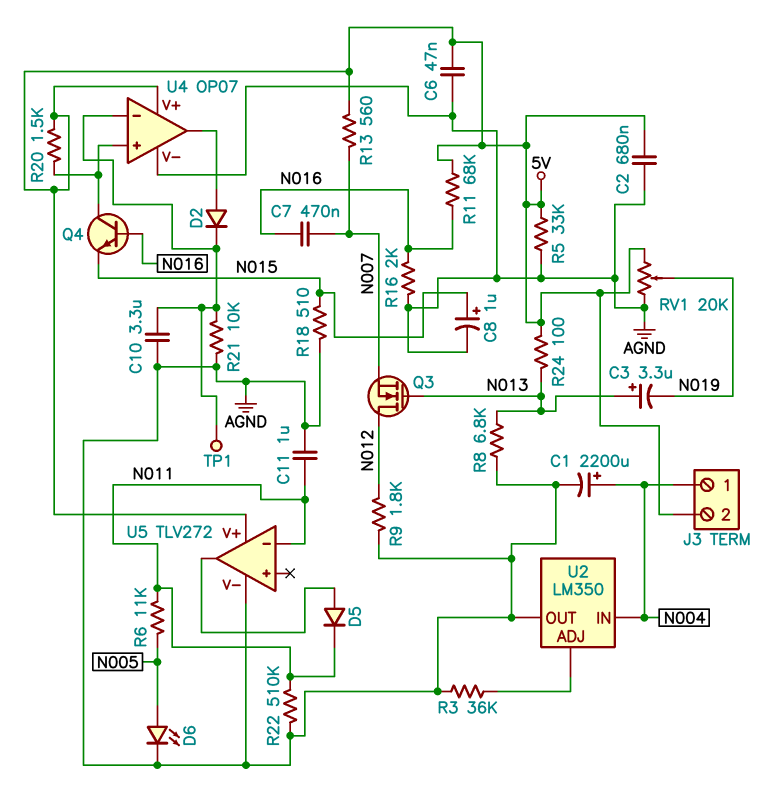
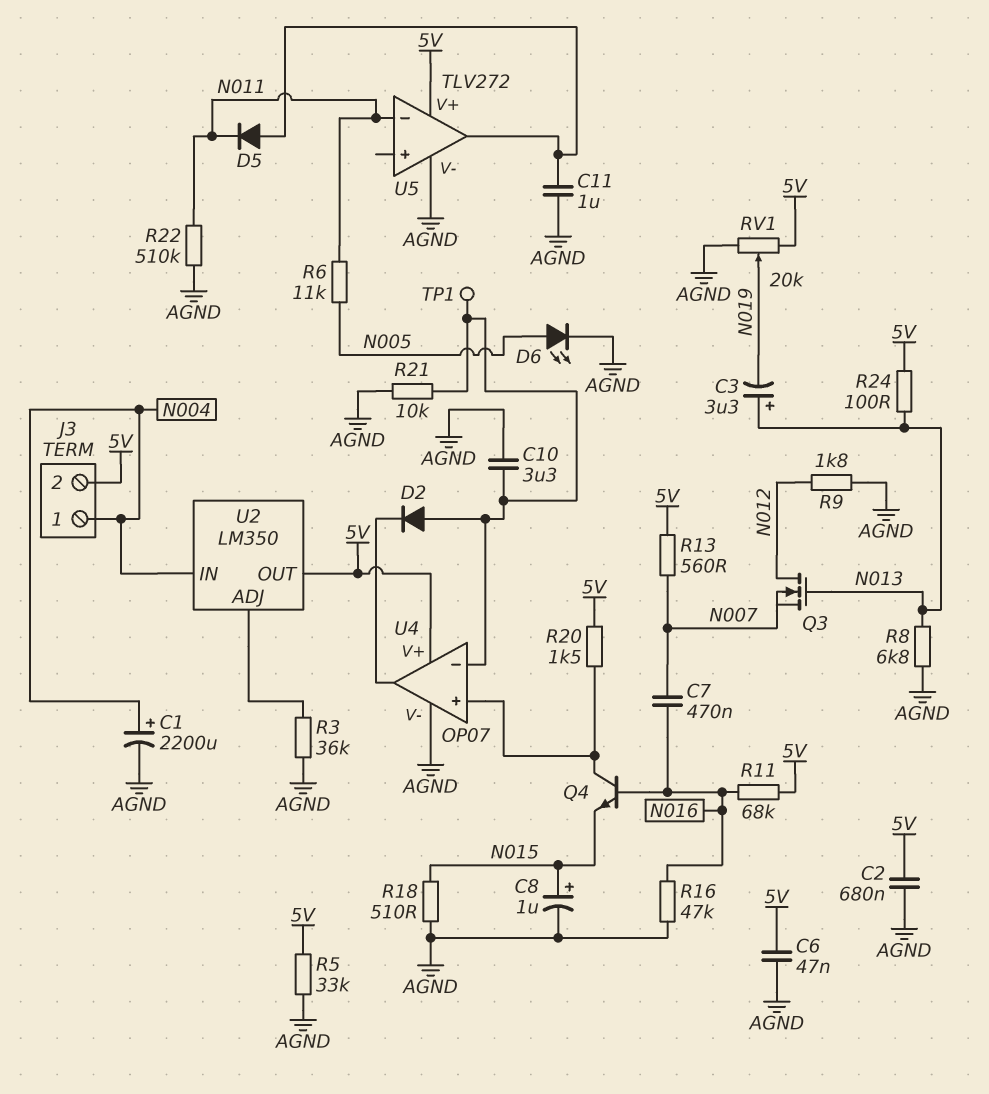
C11: 1uF (AGND, N011) -> 1uF (AGND, U5/out)
D2: diode (A U4/out, K U4/in-) -> diode (A U4/in-, K U4/out)
R16: 2k (AGND, N016) -> 47k (AGND, N016)
U2 pin OUT: AGND -> 5V

